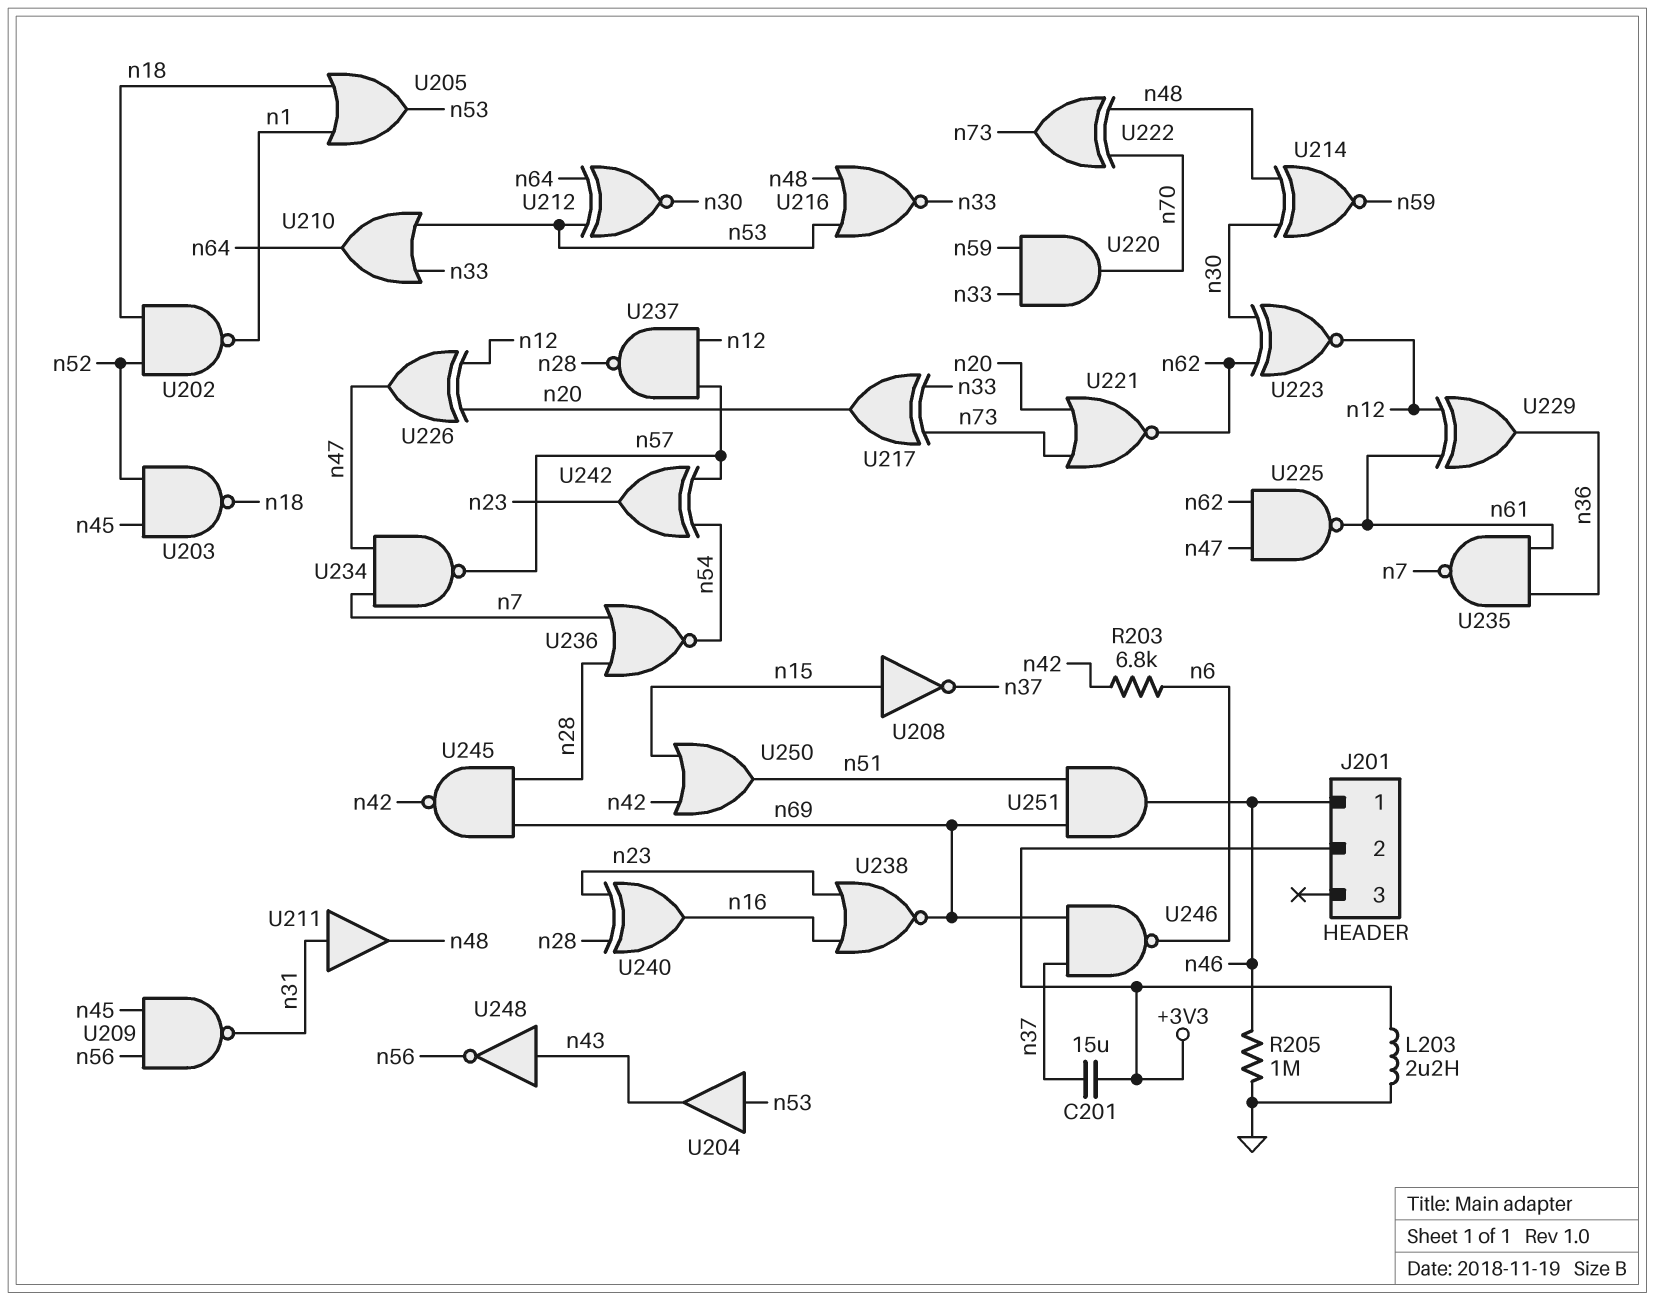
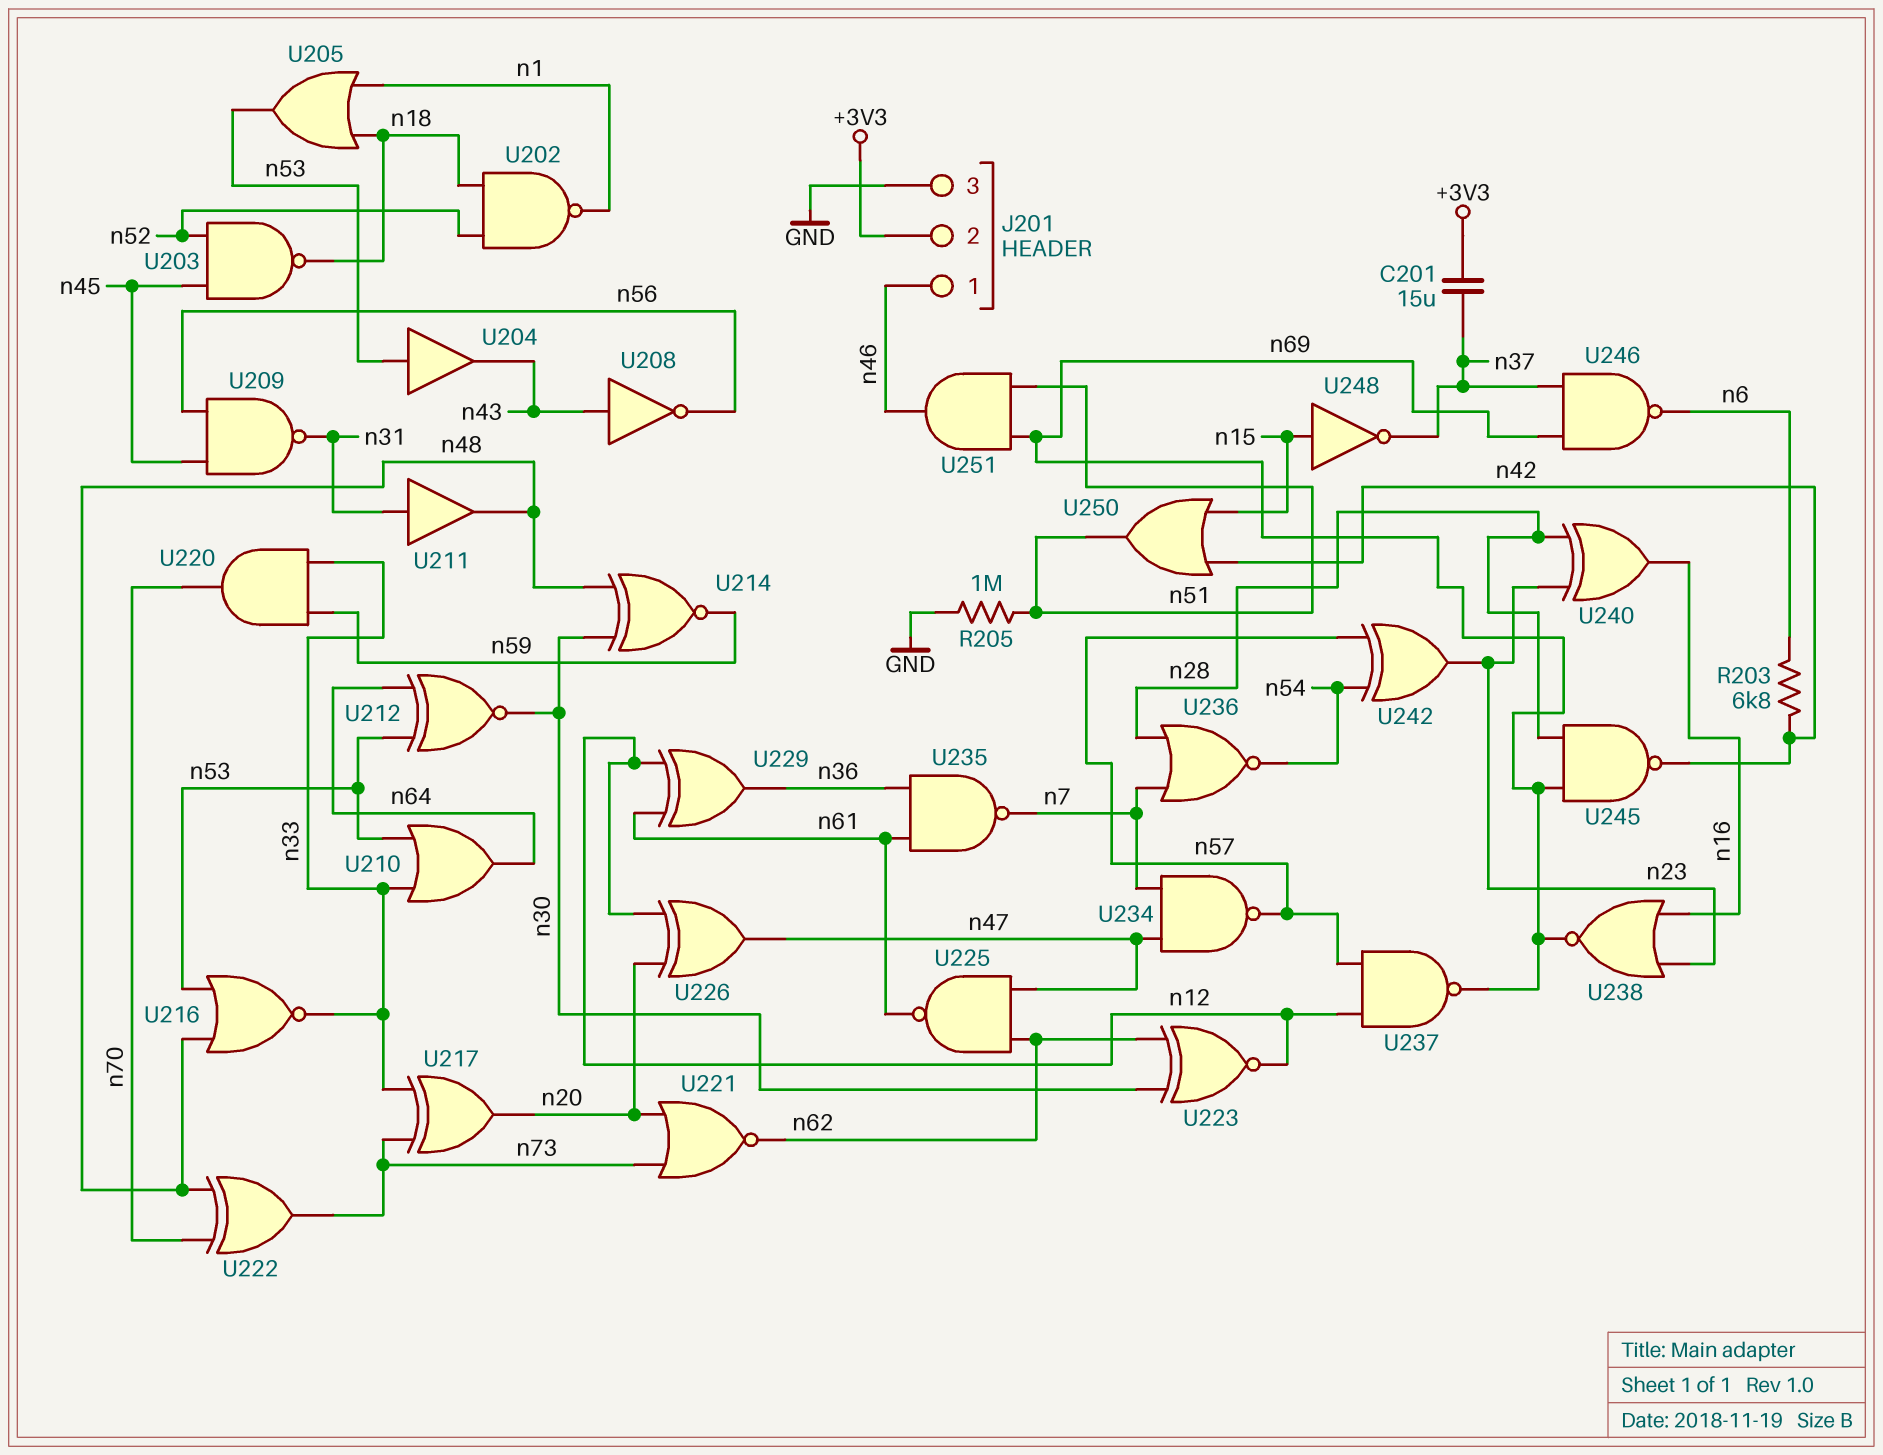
J201 pin 3: none -> GND
L203: 2.2uH (+3V3, GND) -> none
R205: 1M (GND, n46) -> 1M (GND, n51)
U208: NOT (in n15, out n37) -> NOT (in n43, out n56)
U237: NAND (in n12, in n57, out n28) -> NAND (in n12, in n57, out n69)
U248: NOT (in n43, out n56) -> NOT (in n15, out n37)

